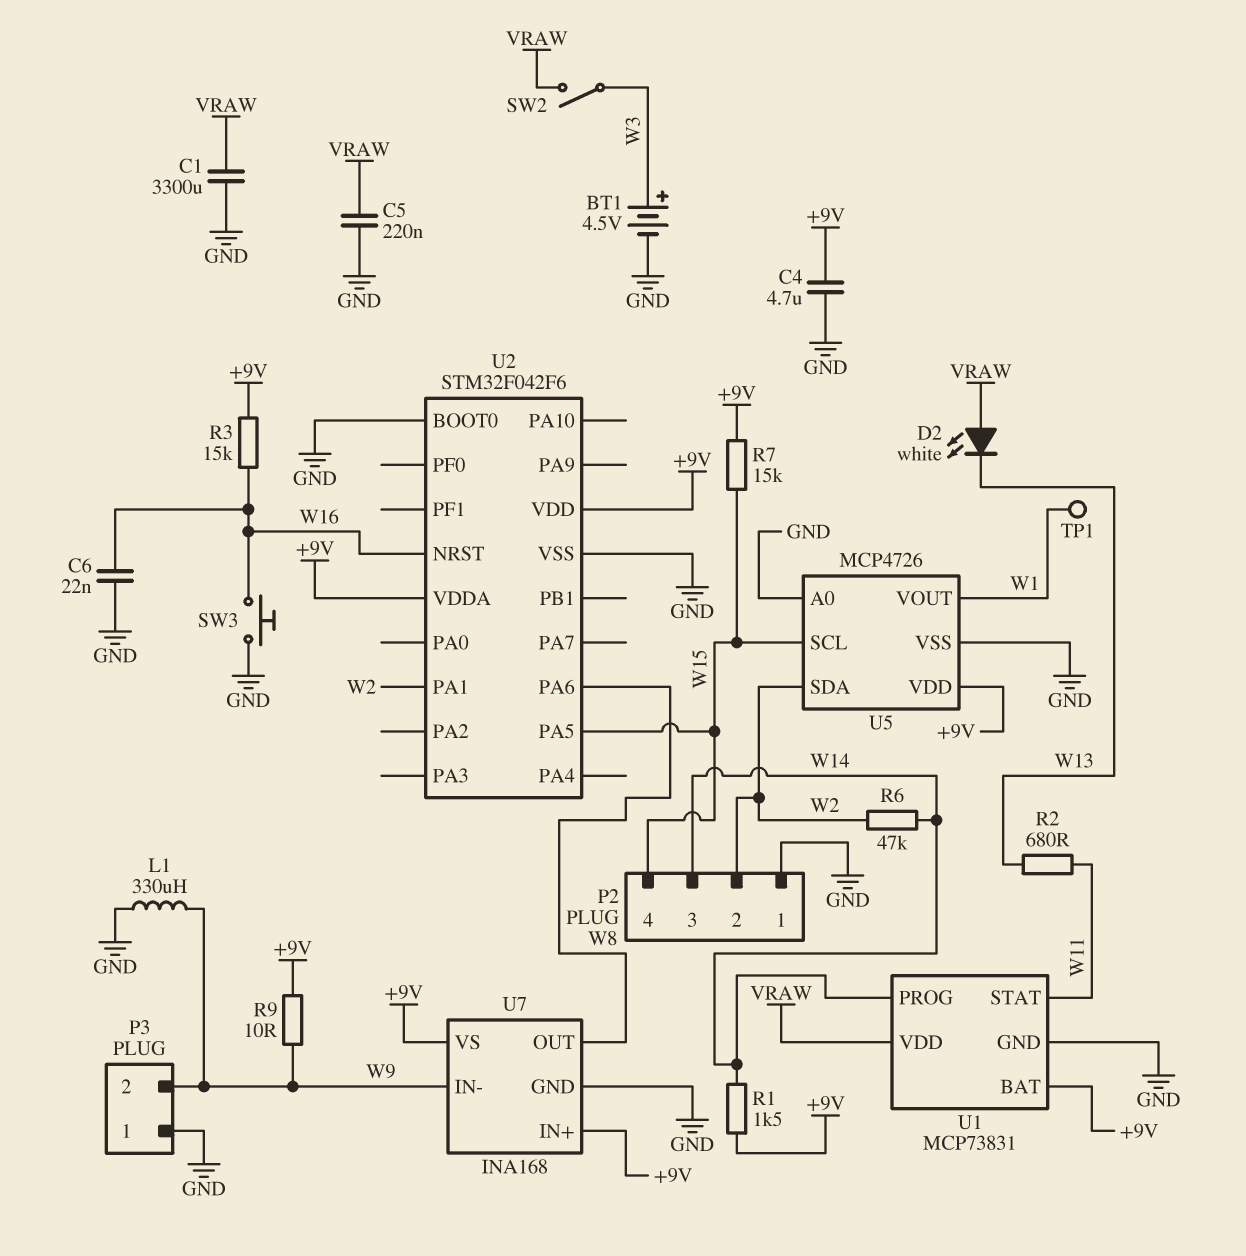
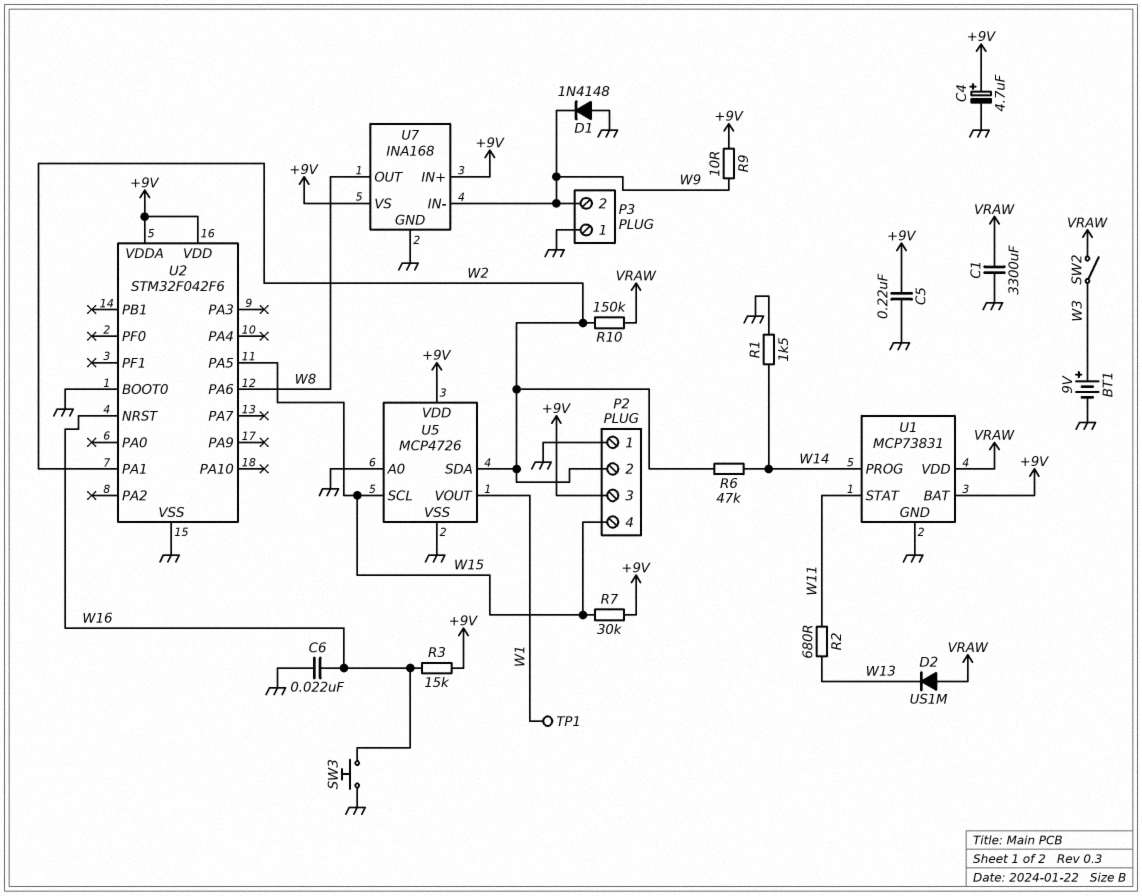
BT1: 4.5V (plus W3, minus GND) -> 9V (plus W3, minus GND)
C4: 4.7uF (+9V, GND) -> 4.7uF (plus +9V, minus GND)
C5: 220nF (GND, VRAW) -> 220nF (+9V, GND)
D1: none -> diode 1N4148 (A GND, K W9)
D2: LED white (A VRAW, K W13) -> diode US1M (A VRAW, K W13)
L1: 330uH (GND, W9) -> none
P2 pin 3: W14 -> +9V
R1: 1.5k (+9V, W14) -> 1.5k (GND, W14)
R7: 15k (+9V, W15) -> 30k (+9V, W15)
R10: none -> 150k (VRAW, W2)

